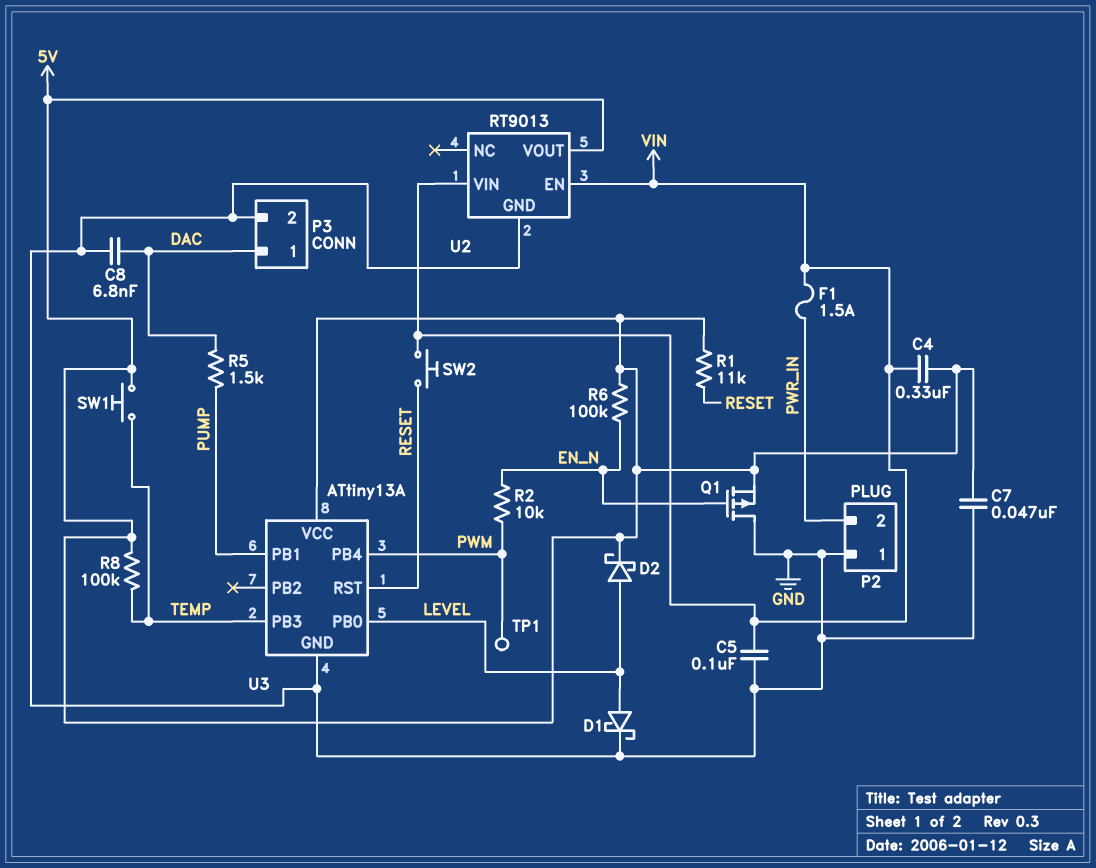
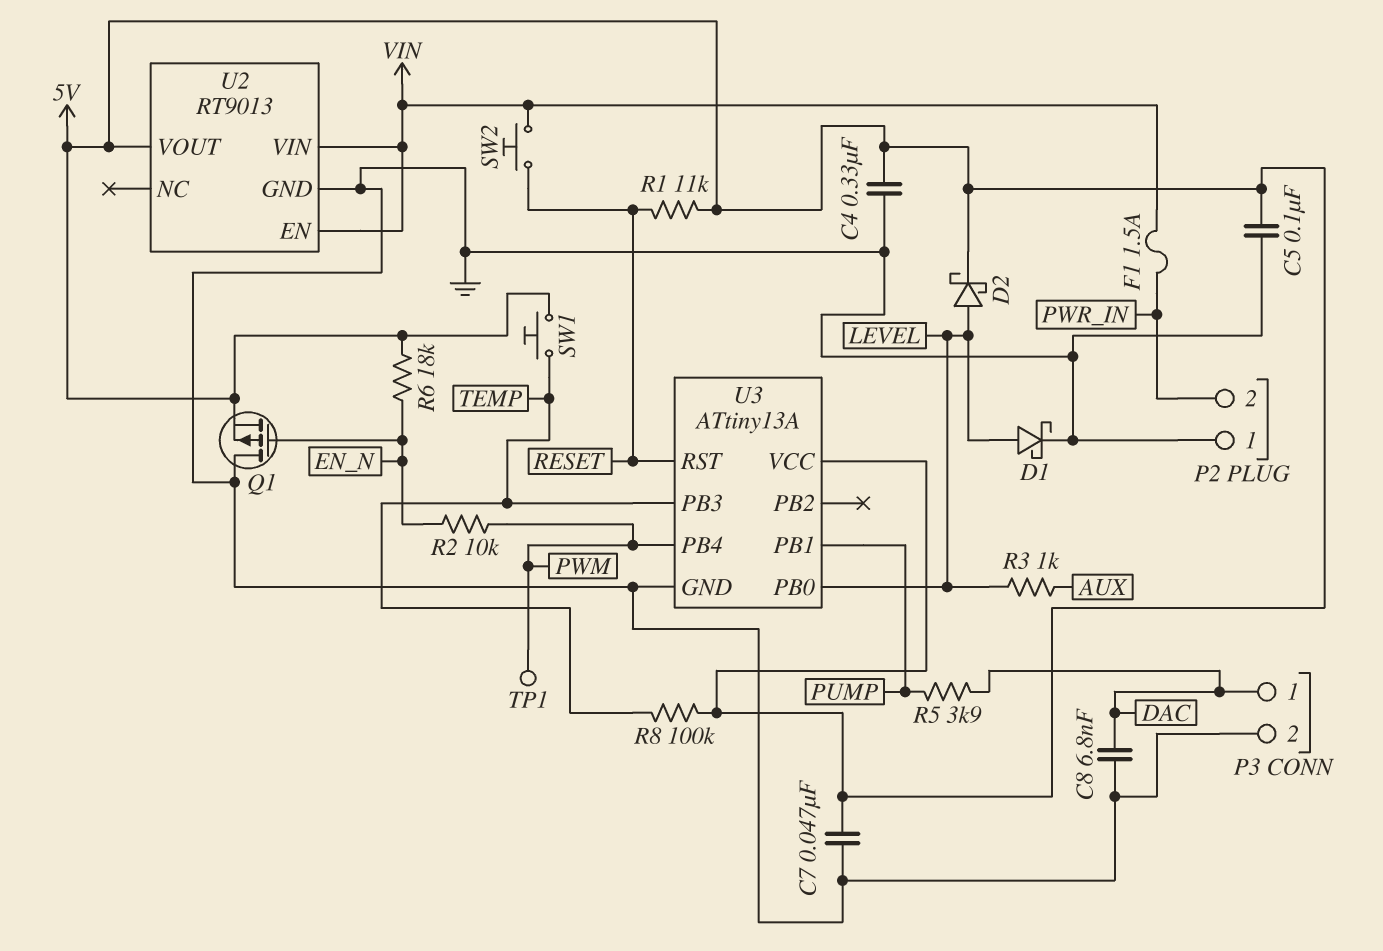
C4: 330nF (5V, VIN) -> 330nF (5V, GND)
C5: 100nF (GND, VIN) -> 100nF (5V, GND)
R3: none -> 1k (AUX, LEVEL)
R5: 1.5k (DAC, PUMP) -> 3.9k (DAC, PUMP)
R6: 100k (5V, EN_N) -> 18k (5V, EN_N)

